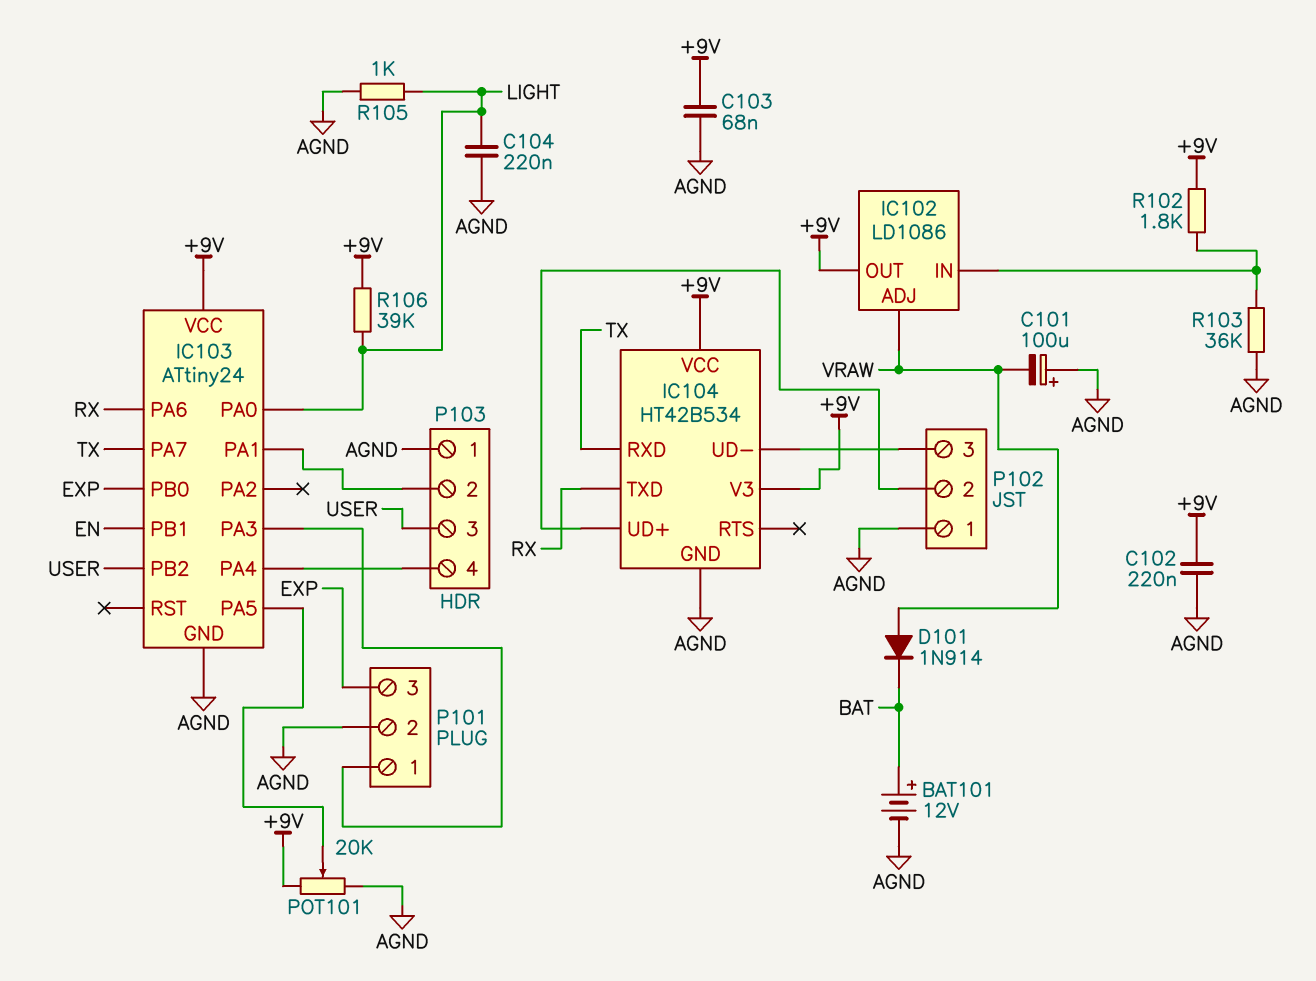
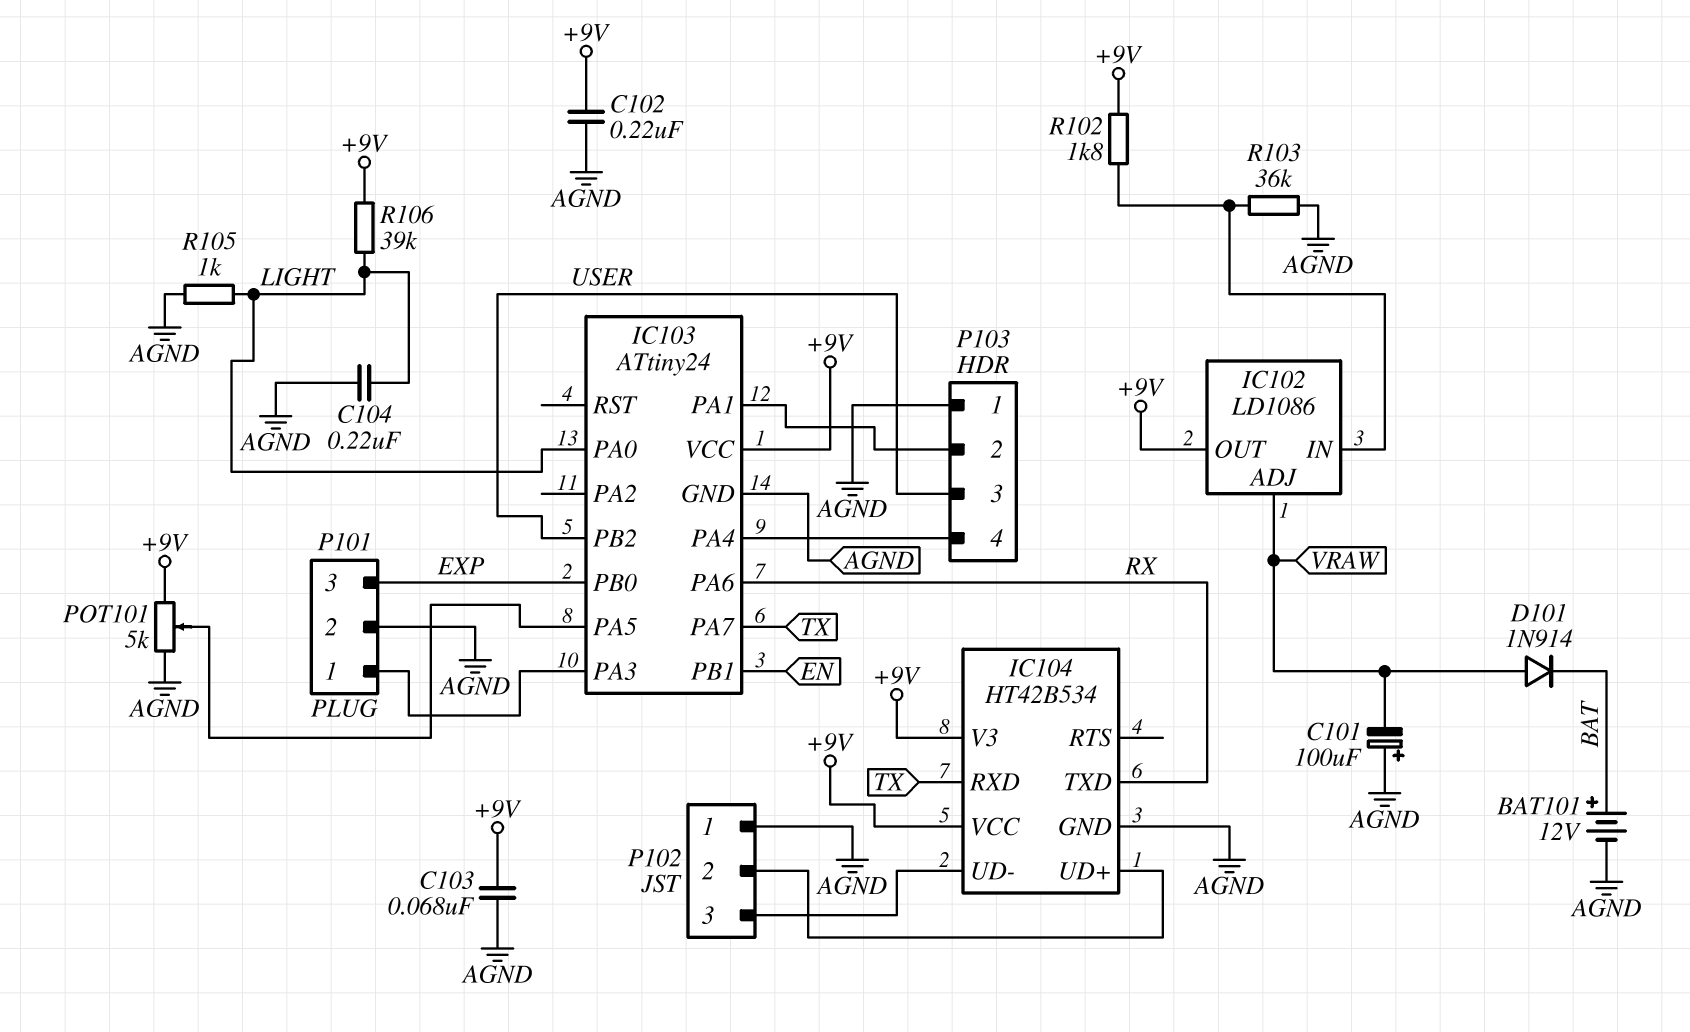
POT101: 20k (+9V, AGND, wiper IC103/PA5) -> 5k (+9V, AGND, wiper IC103/PA5)

